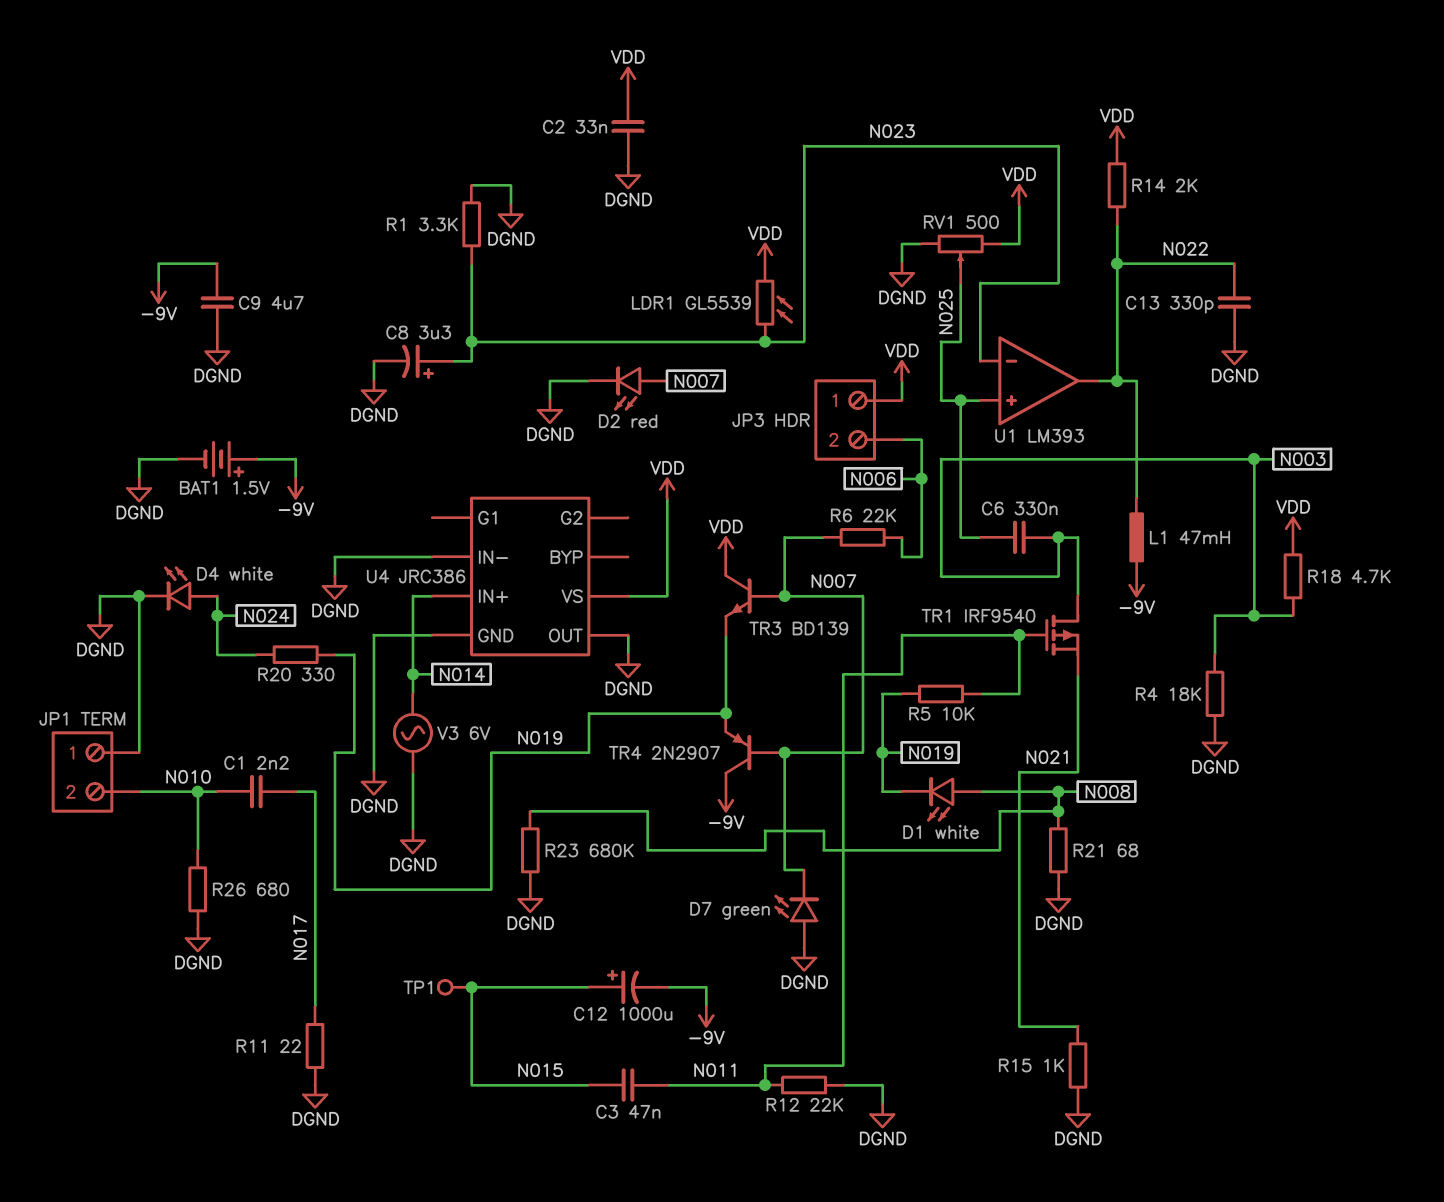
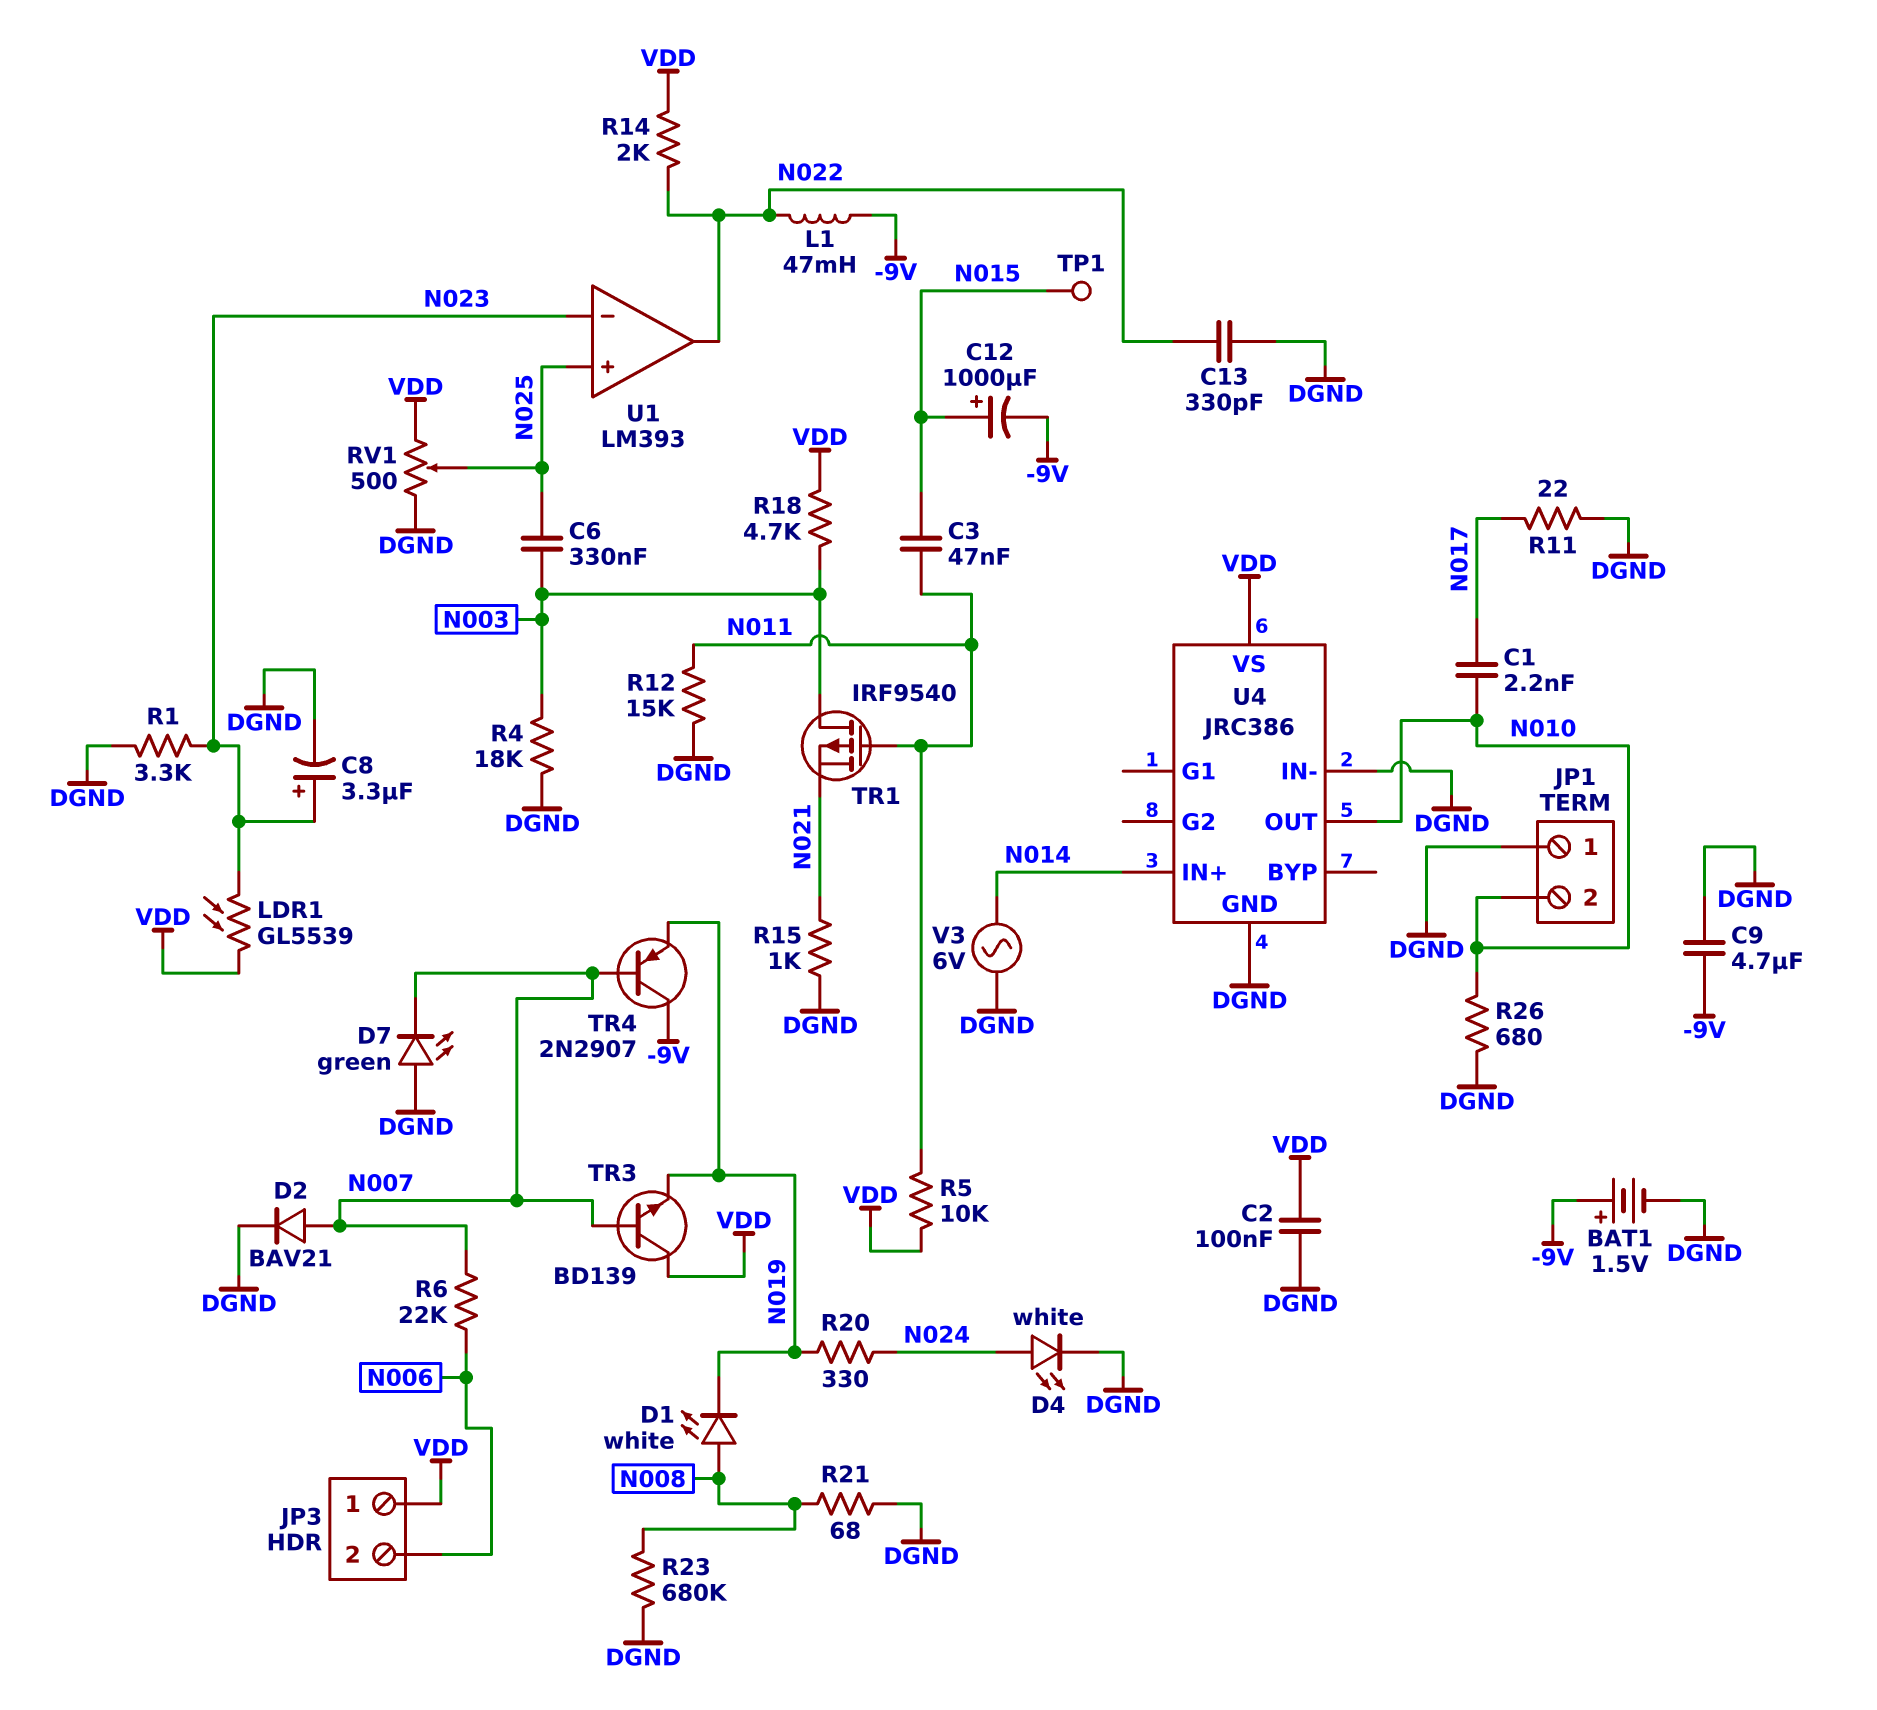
C2: 33nF (DGND, VDD) -> 100nF (DGND, VDD)
D2: LED red (A N007, K DGND) -> diode BAV21 (A N007, K DGND)
R5: 10k (N011, N019) -> 10k (N011, VDD)
R12: 22k (DGND, N011) -> 15k (DGND, N011)
U4 pin OUT: DGND -> N010

